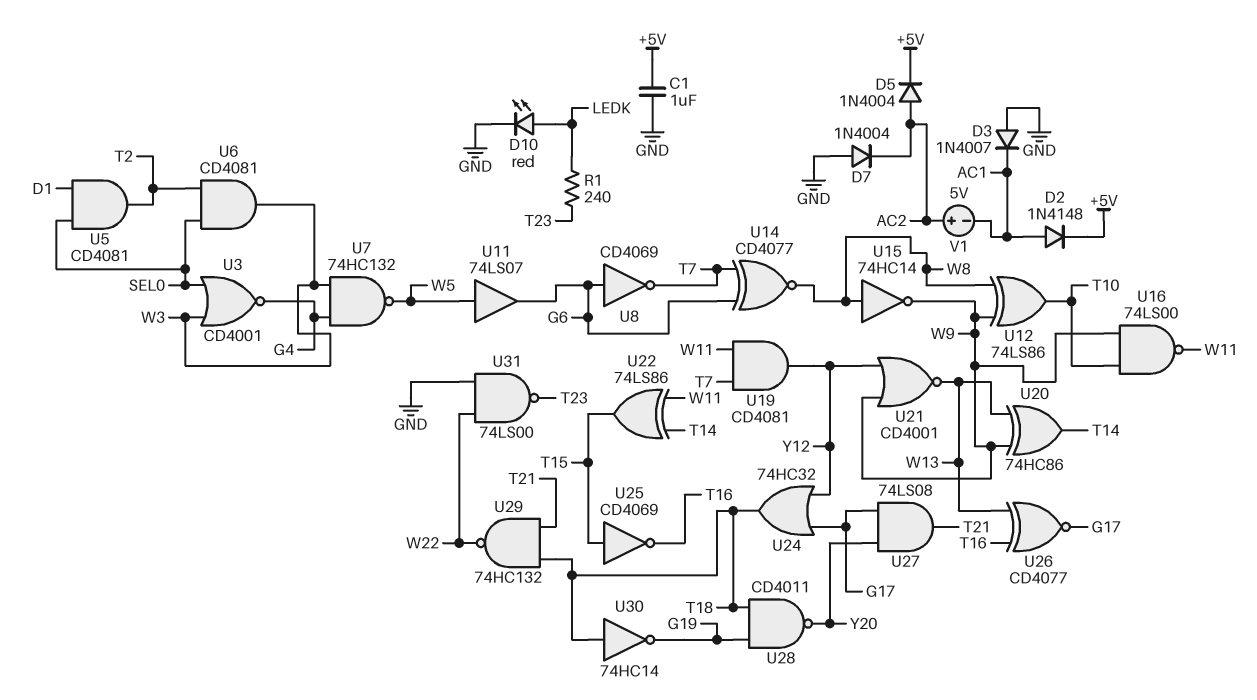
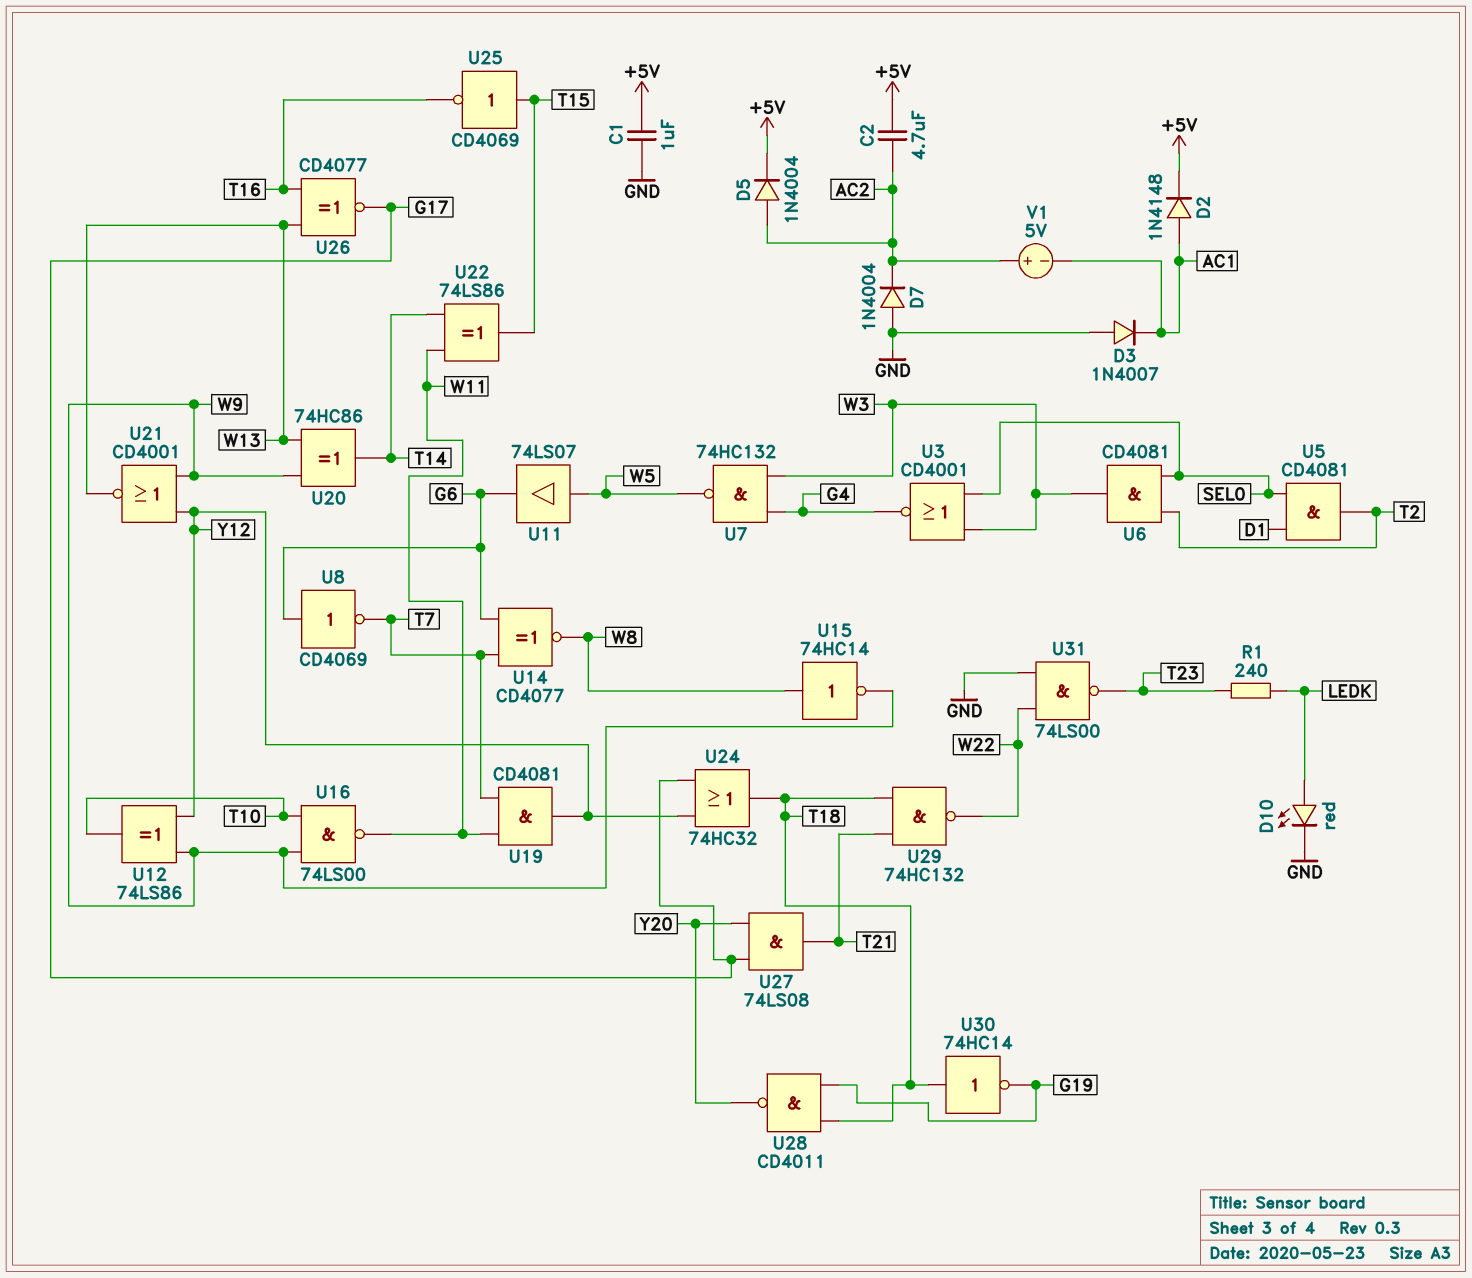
C2: none -> 4.7uF (+5V, AC2)
U12: XOR 74LS86 (in W8, in W9, out T10) -> XOR 74LS86 (in W9, in Y12, out T10)

